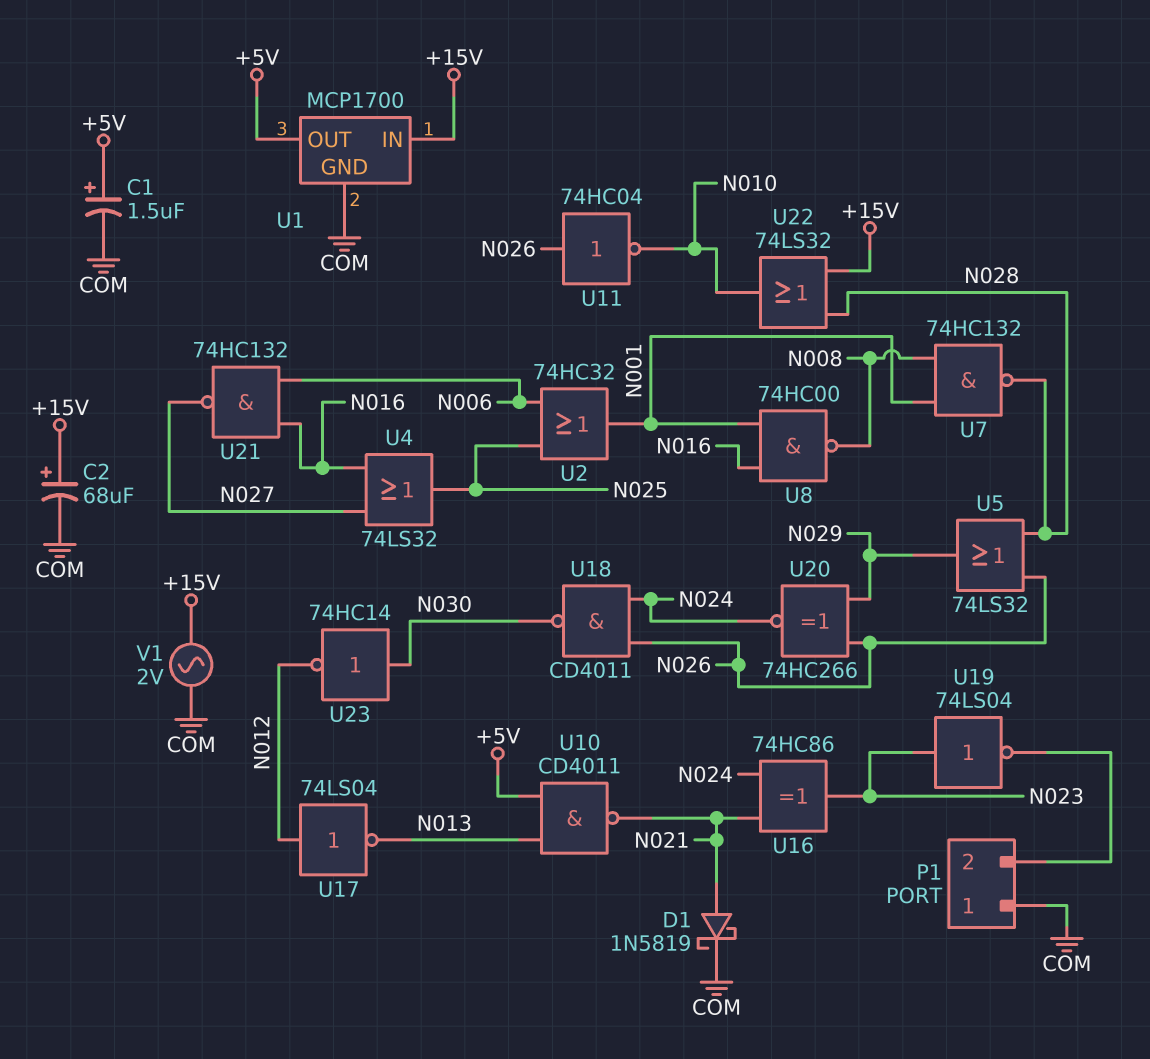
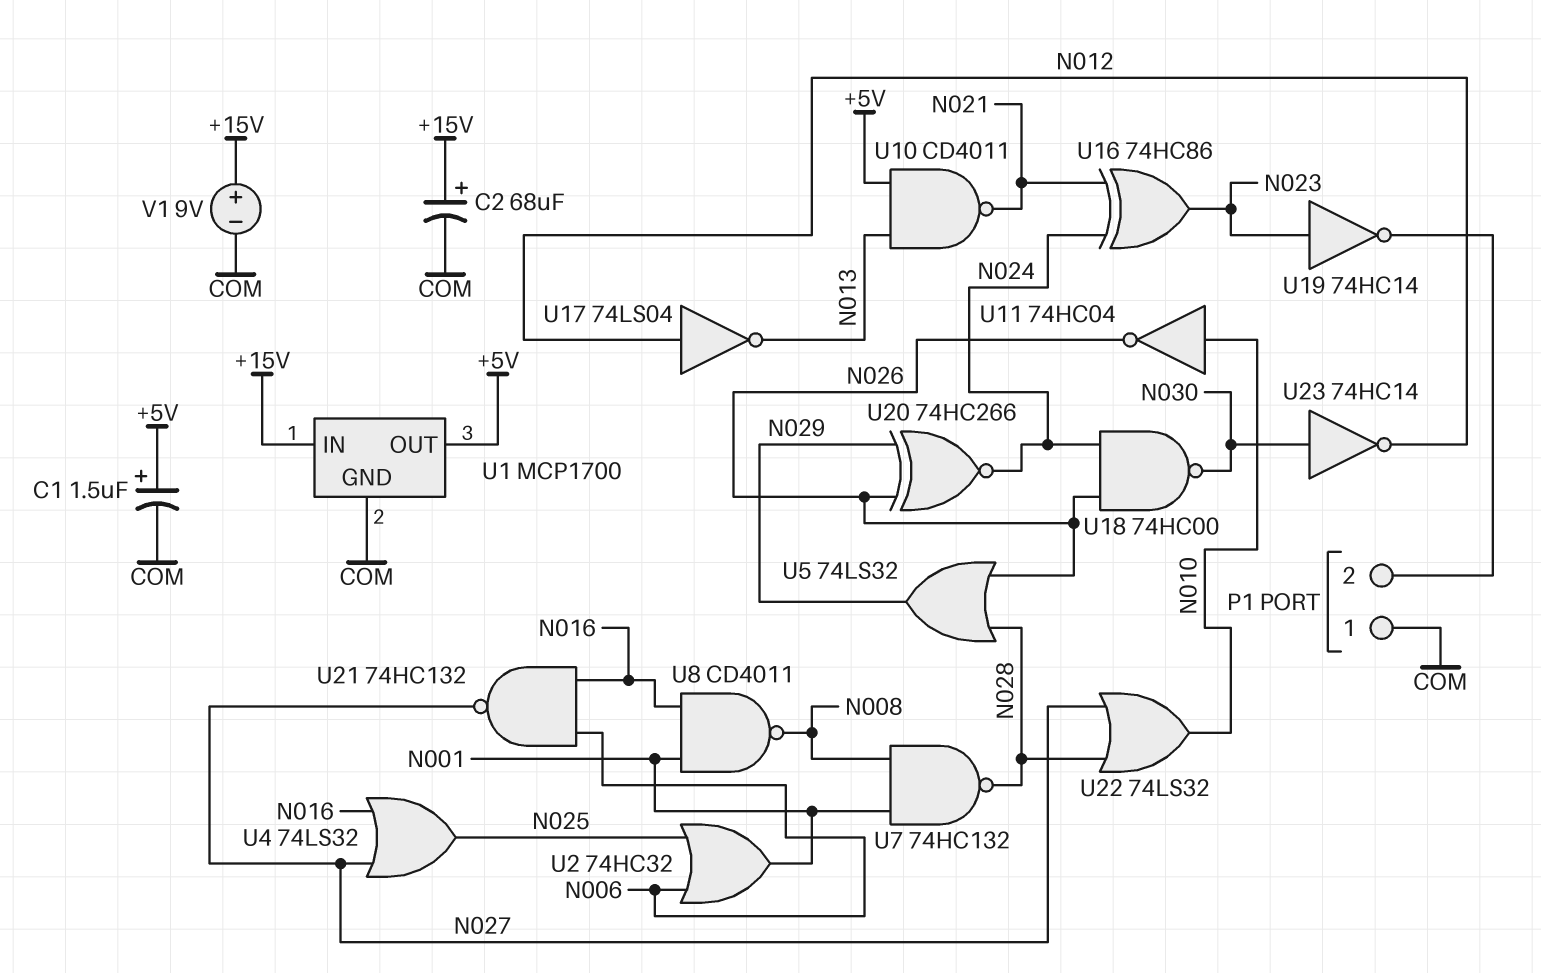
D1: schottky 1N5819 (A N021, K COM) -> none
U8: NAND 74HC00 (in N001, in N016, out N008) -> NAND CD4011 (in N001, in N016, out N008)
U11: NOT 74HC04 (in N026, out N010) -> NOT 74HC04 (in N010, out N026)
U18: NAND CD4011 (in N024, in N026, out N030) -> NAND 74HC00 (in N024, in N026, out N030)
U19: NOT 74LS04 (in N023, out P1/2) -> NOT 74HC14 (in N023, out P1/2)
U22: OR 74LS32 (in +15V, in N028, out N010) -> OR 74LS32 (in N027, in N028, out N010)
V1: AC 2V (+15V, COM) -> 9V (plus +15V, minus COM)

